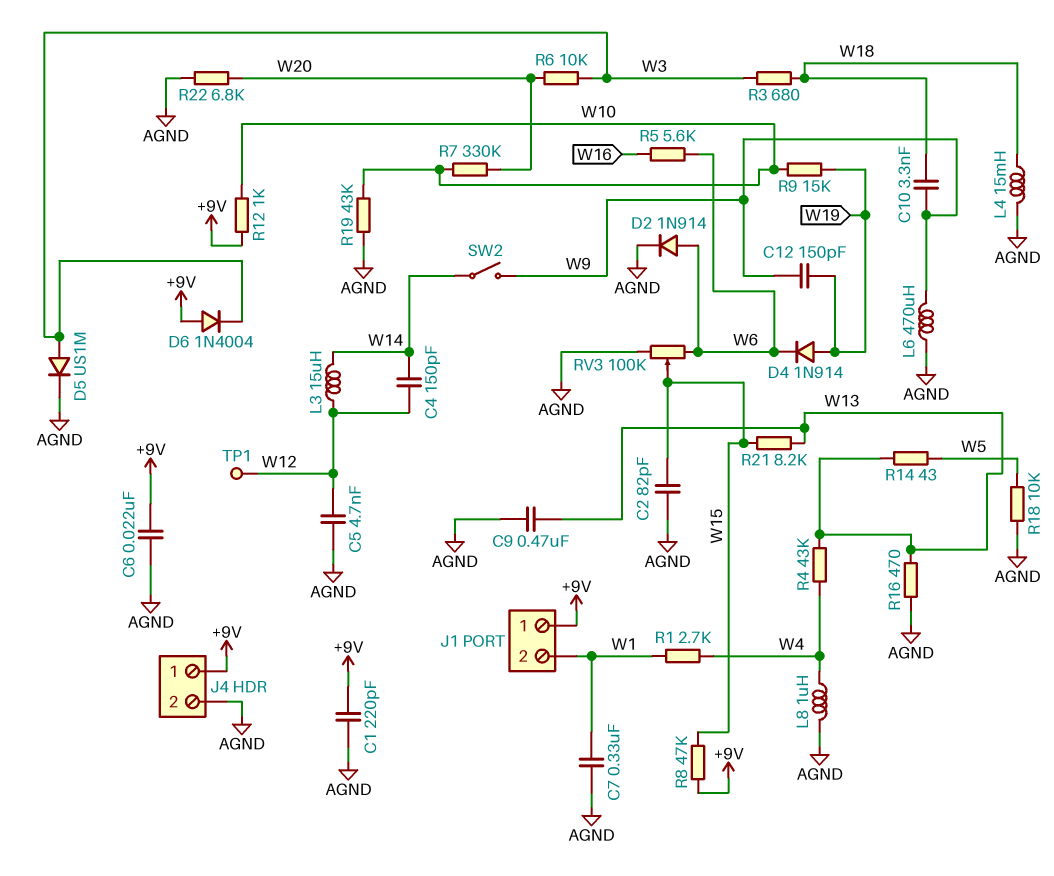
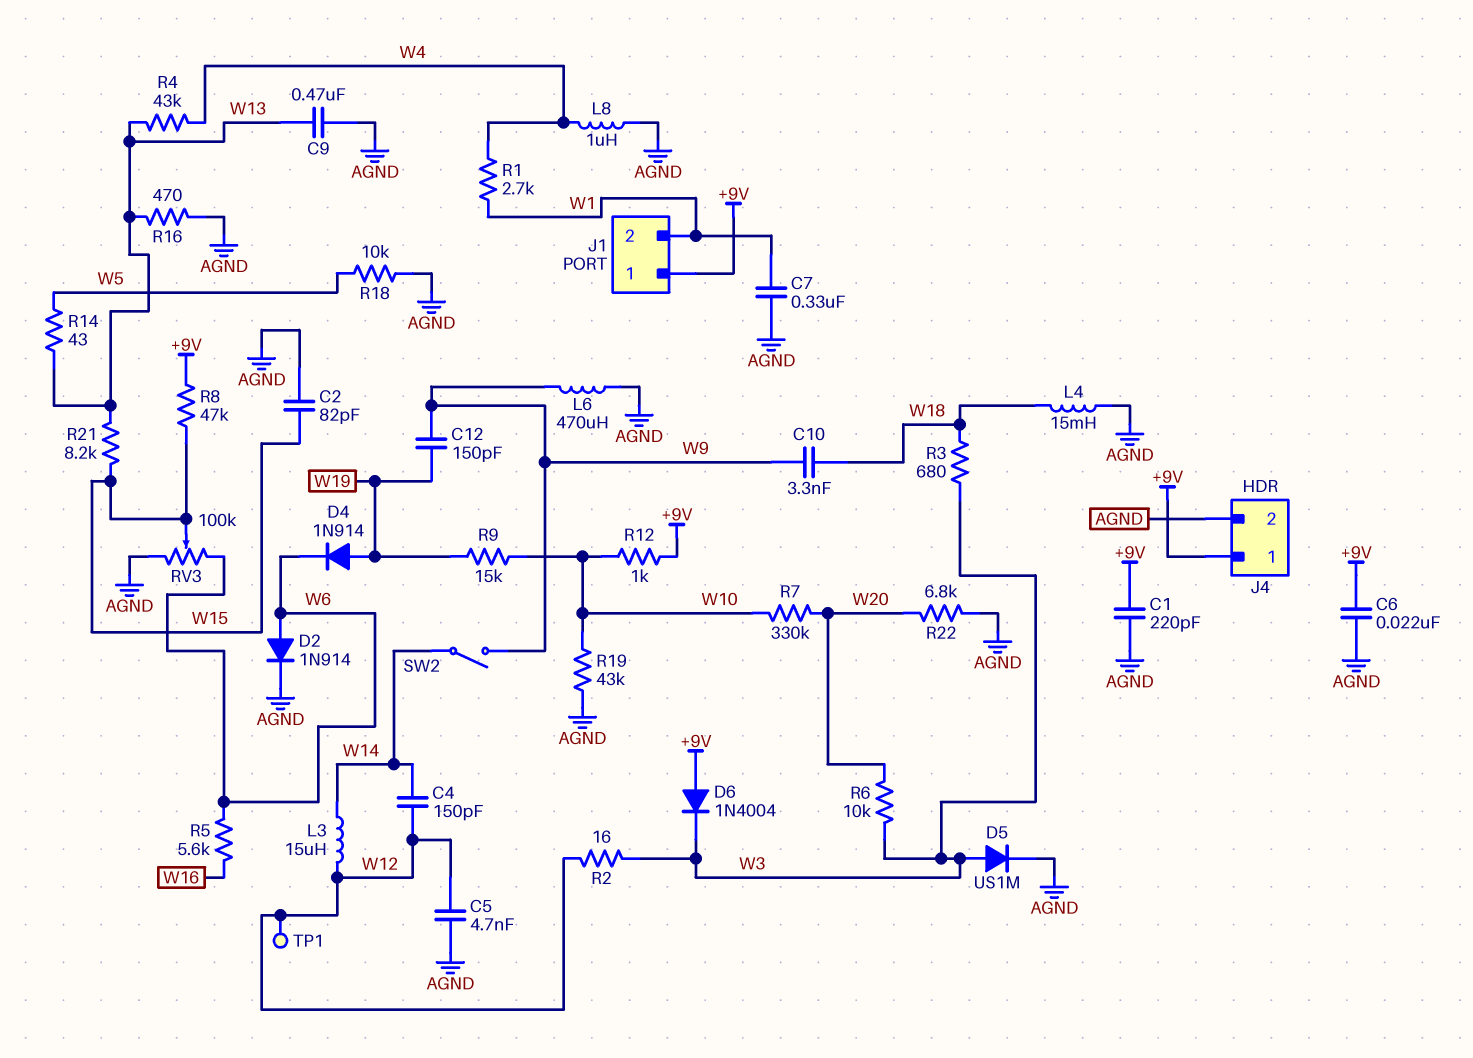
R2: none -> 16 (W3, W12)

